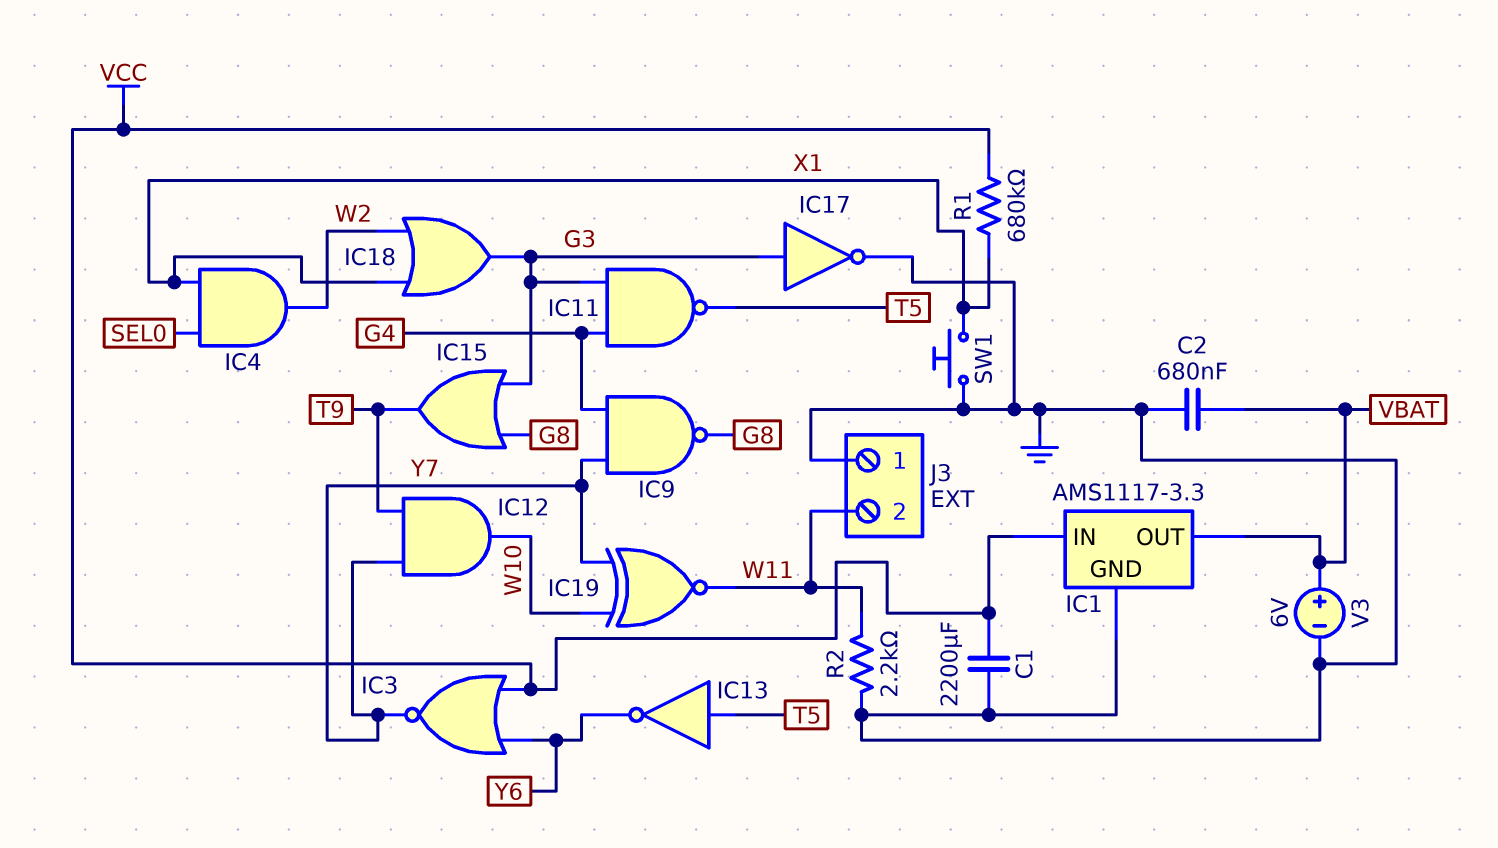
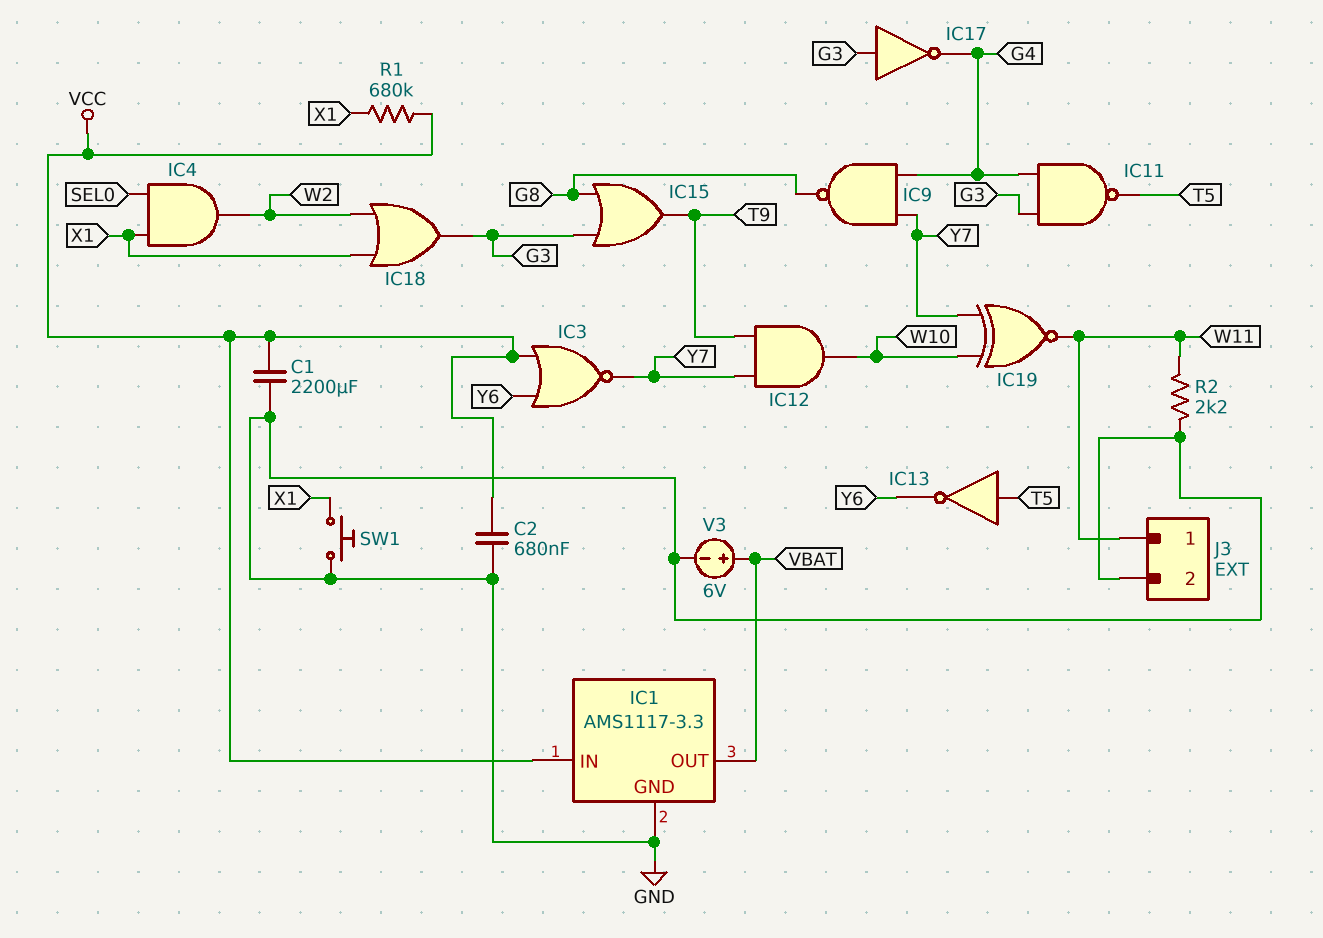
C2: 680nF (GND, VBAT) -> 680nF (GND, VCC)
IC17: NOT (in G3, out GND) -> NOT (in G3, out G4)
J3 pin 1: GND -> W11
J3 pin 2: W11 -> GND

